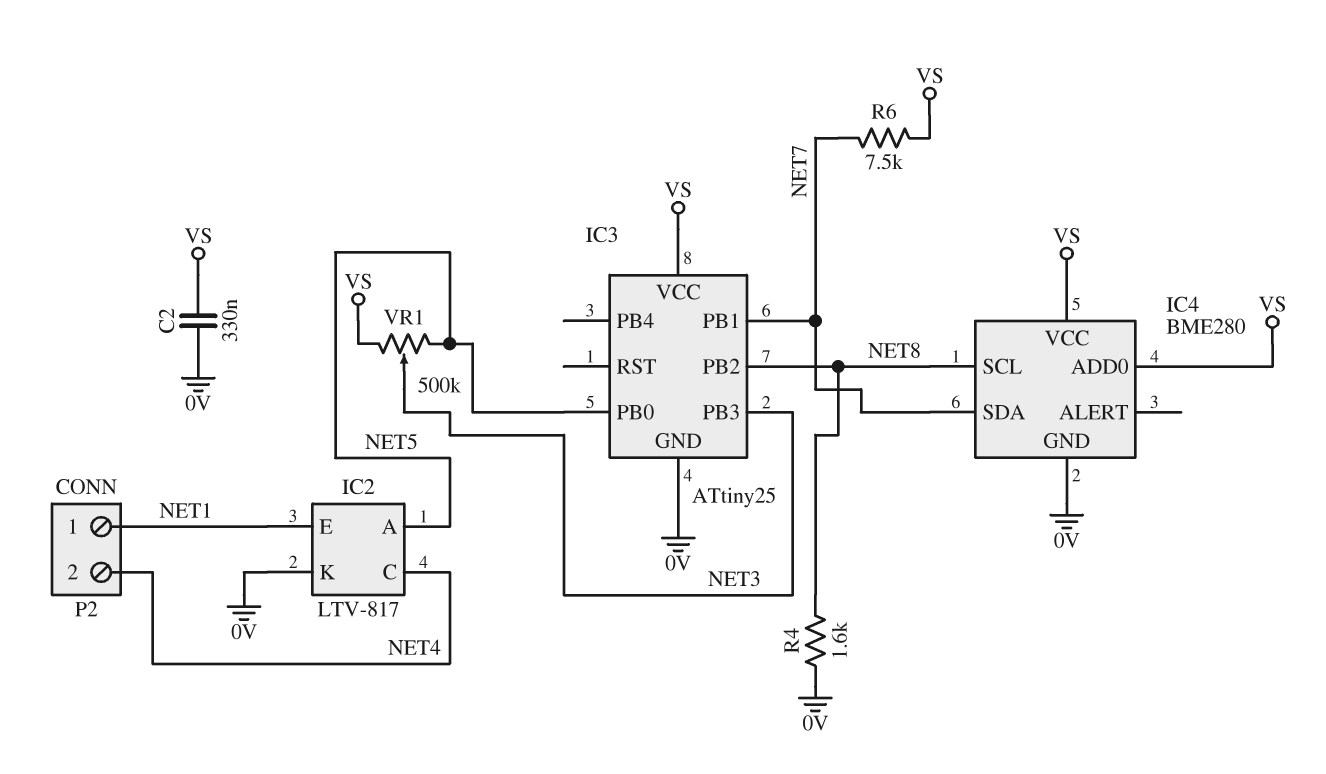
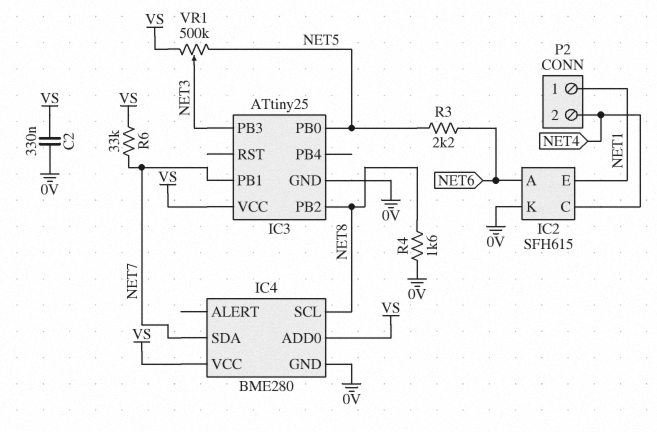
IC2: LTV-817 -> SFH615
IC2 pin A: NET5 -> NET6
R3: none -> 2.2k (NET5, NET6)
R6: 7.5k (NET7, VS) -> 33k (NET7, VS)

